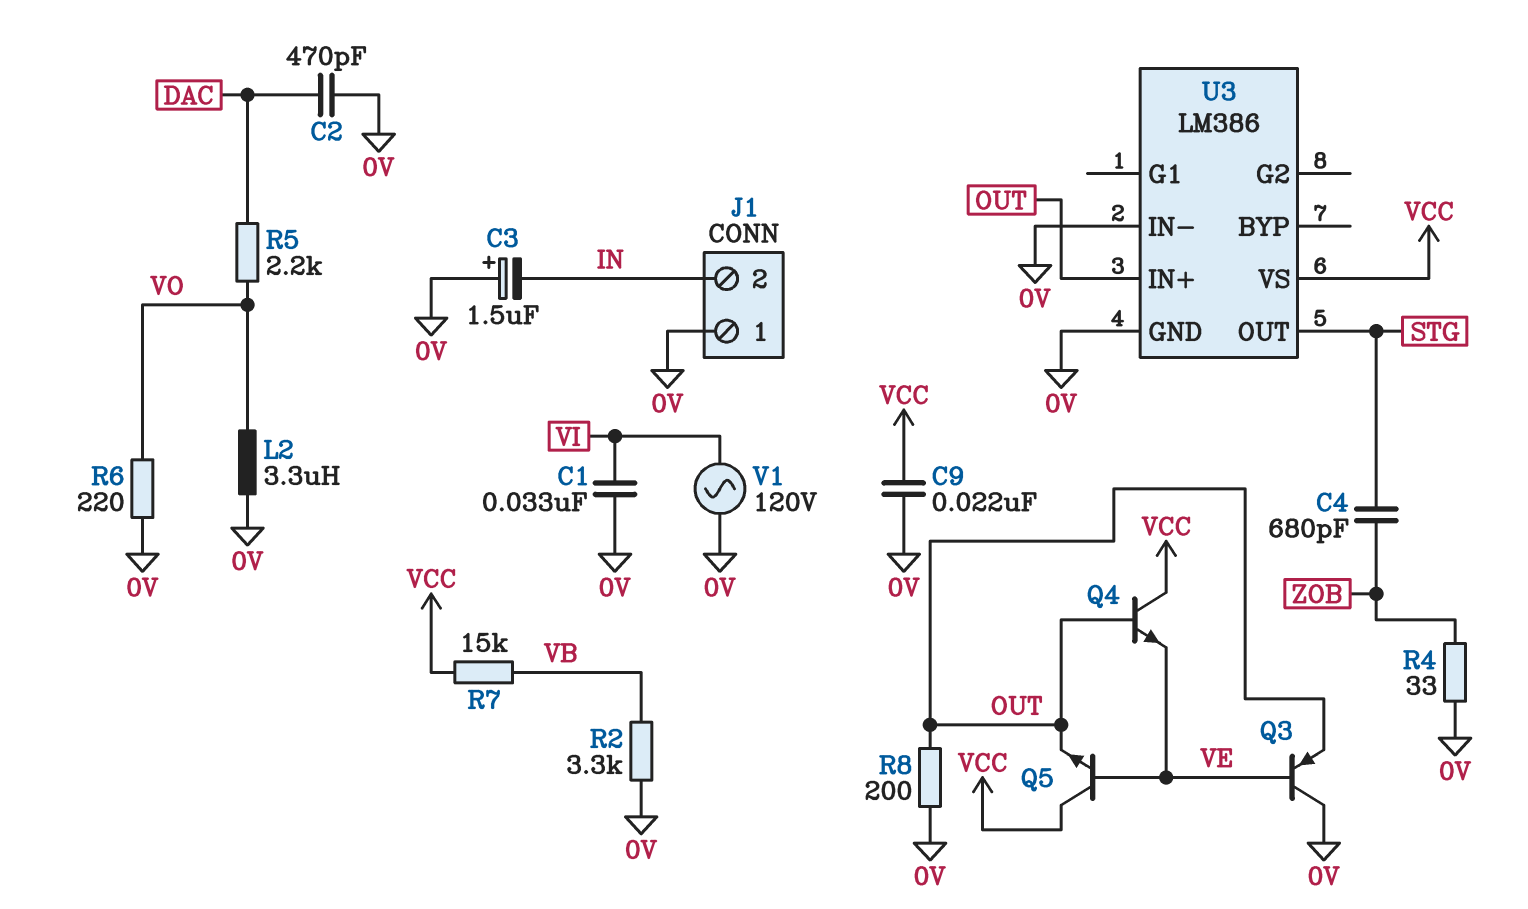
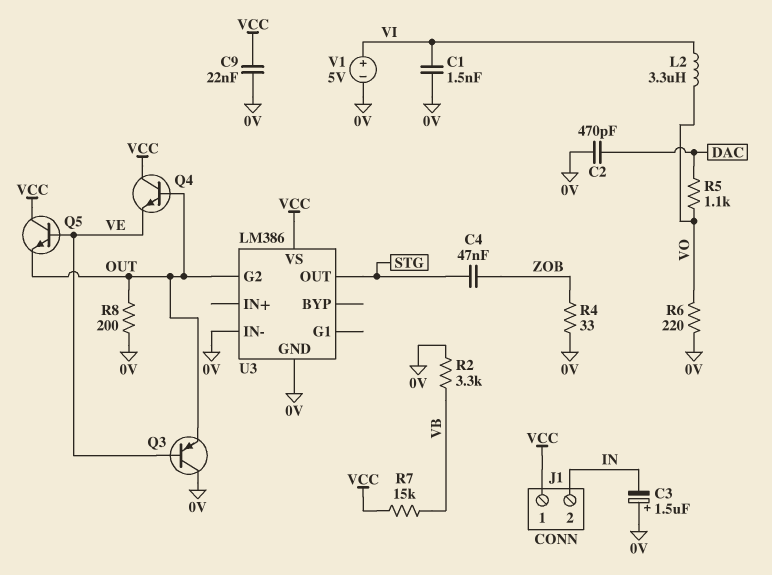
C1: 33nF (0V, VI) -> 1.5nF (0V, VI)
C4: 680pF (STG, ZOB) -> 47nF (STG, ZOB)
J1 pin 1: 0V -> VCC
L2: 3.3uH (0V, VO) -> 3.3uH (VI, VO)
R5: 2.2k (DAC, VO) -> 1.1k (DAC, VO)
U3 pin G2: none -> OUT
U3 pin IN+: OUT -> none
V1: AC 120V (0V, VI) -> 5V (plus VI, minus 0V)

